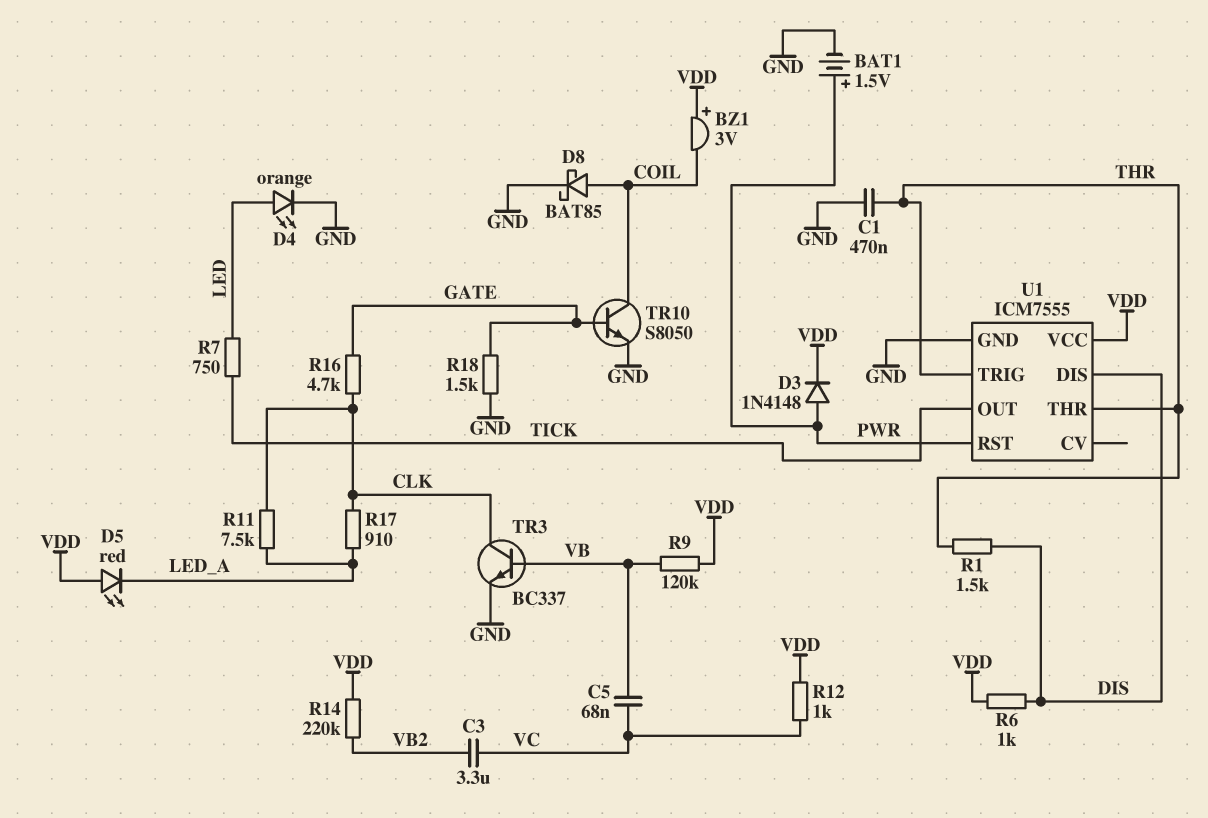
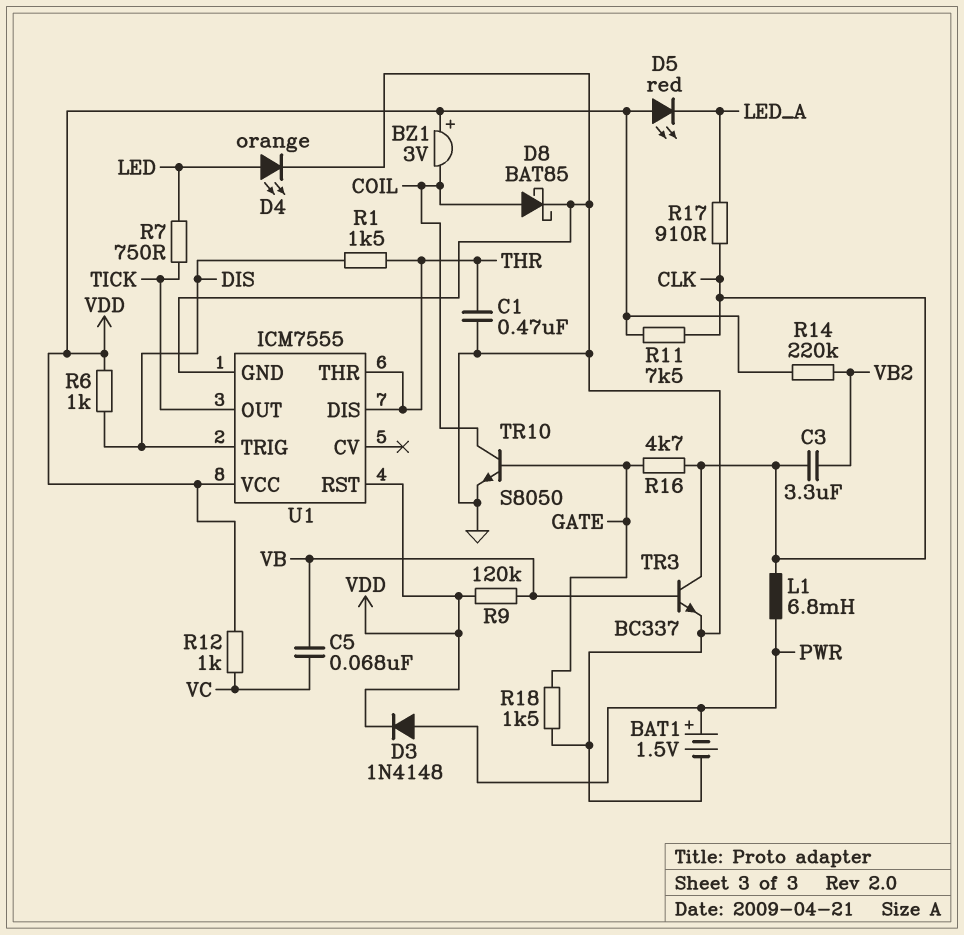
C3: 3.3uF (VB2, VC) -> 3.3uF (CLK, VB2)
L1: none -> 6.8mH (CLK, PWR)
R11: 7.5k (CLK, LED_A) -> 7.5k (CLK, VDD)
U1 pin DIS: DIS -> THR
U1 pin RST: PWR -> VDD
U1 pin TRIG: THR -> DIS

